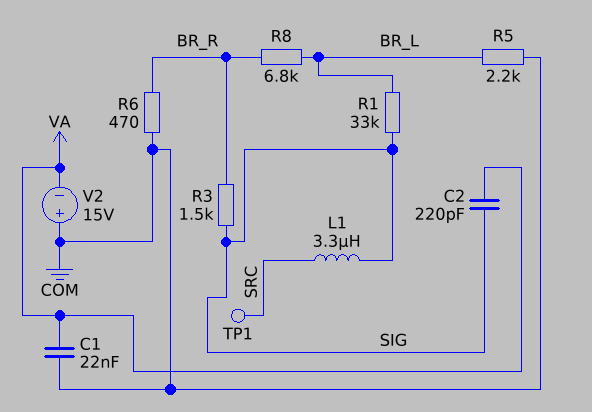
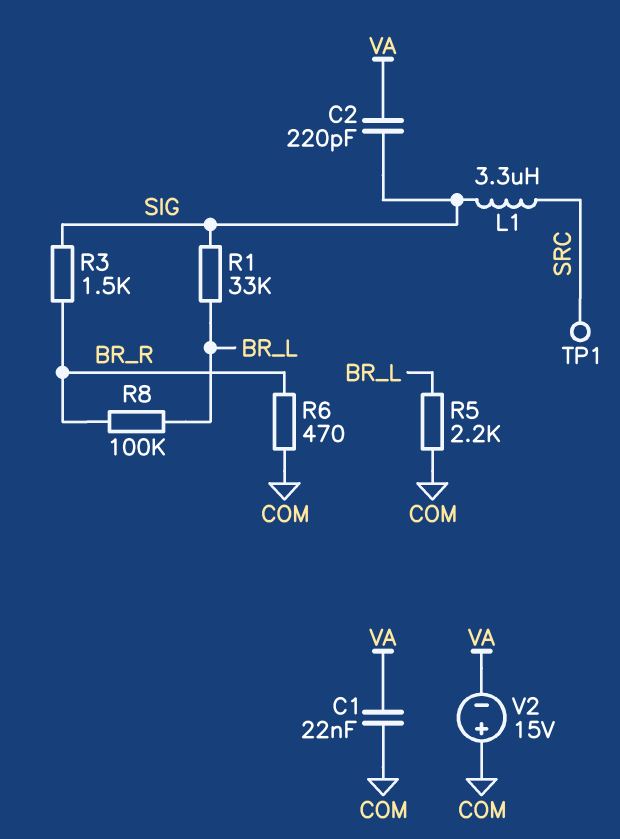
R8: 6.8k (BR_L, BR_R) -> 100k (BR_L, BR_R)

